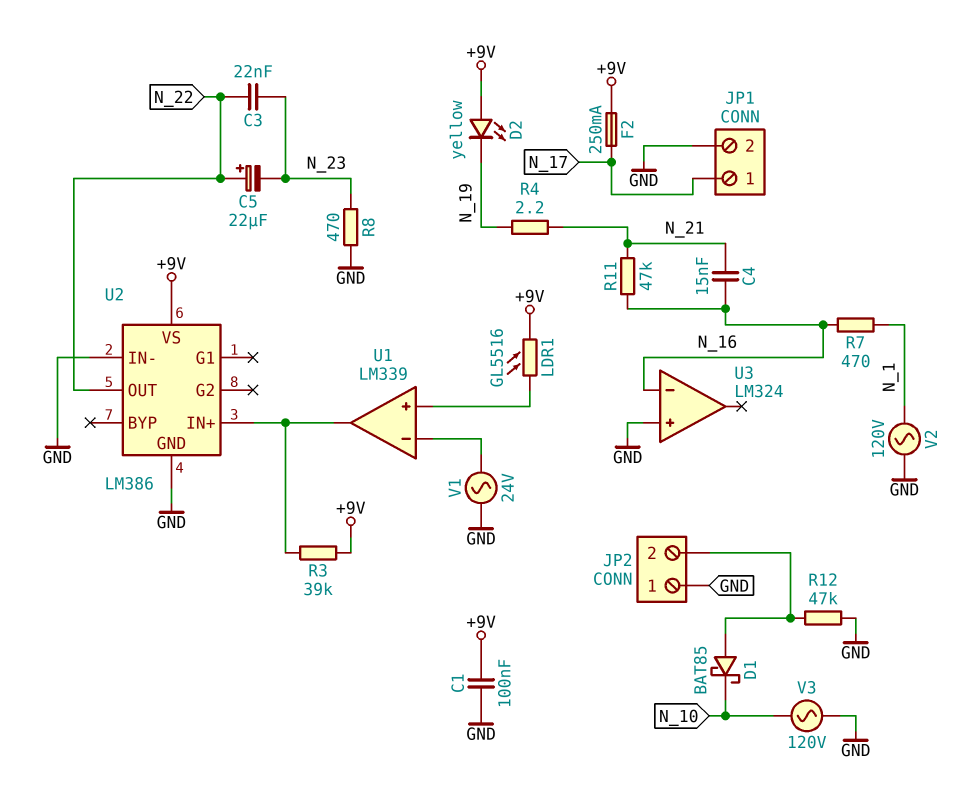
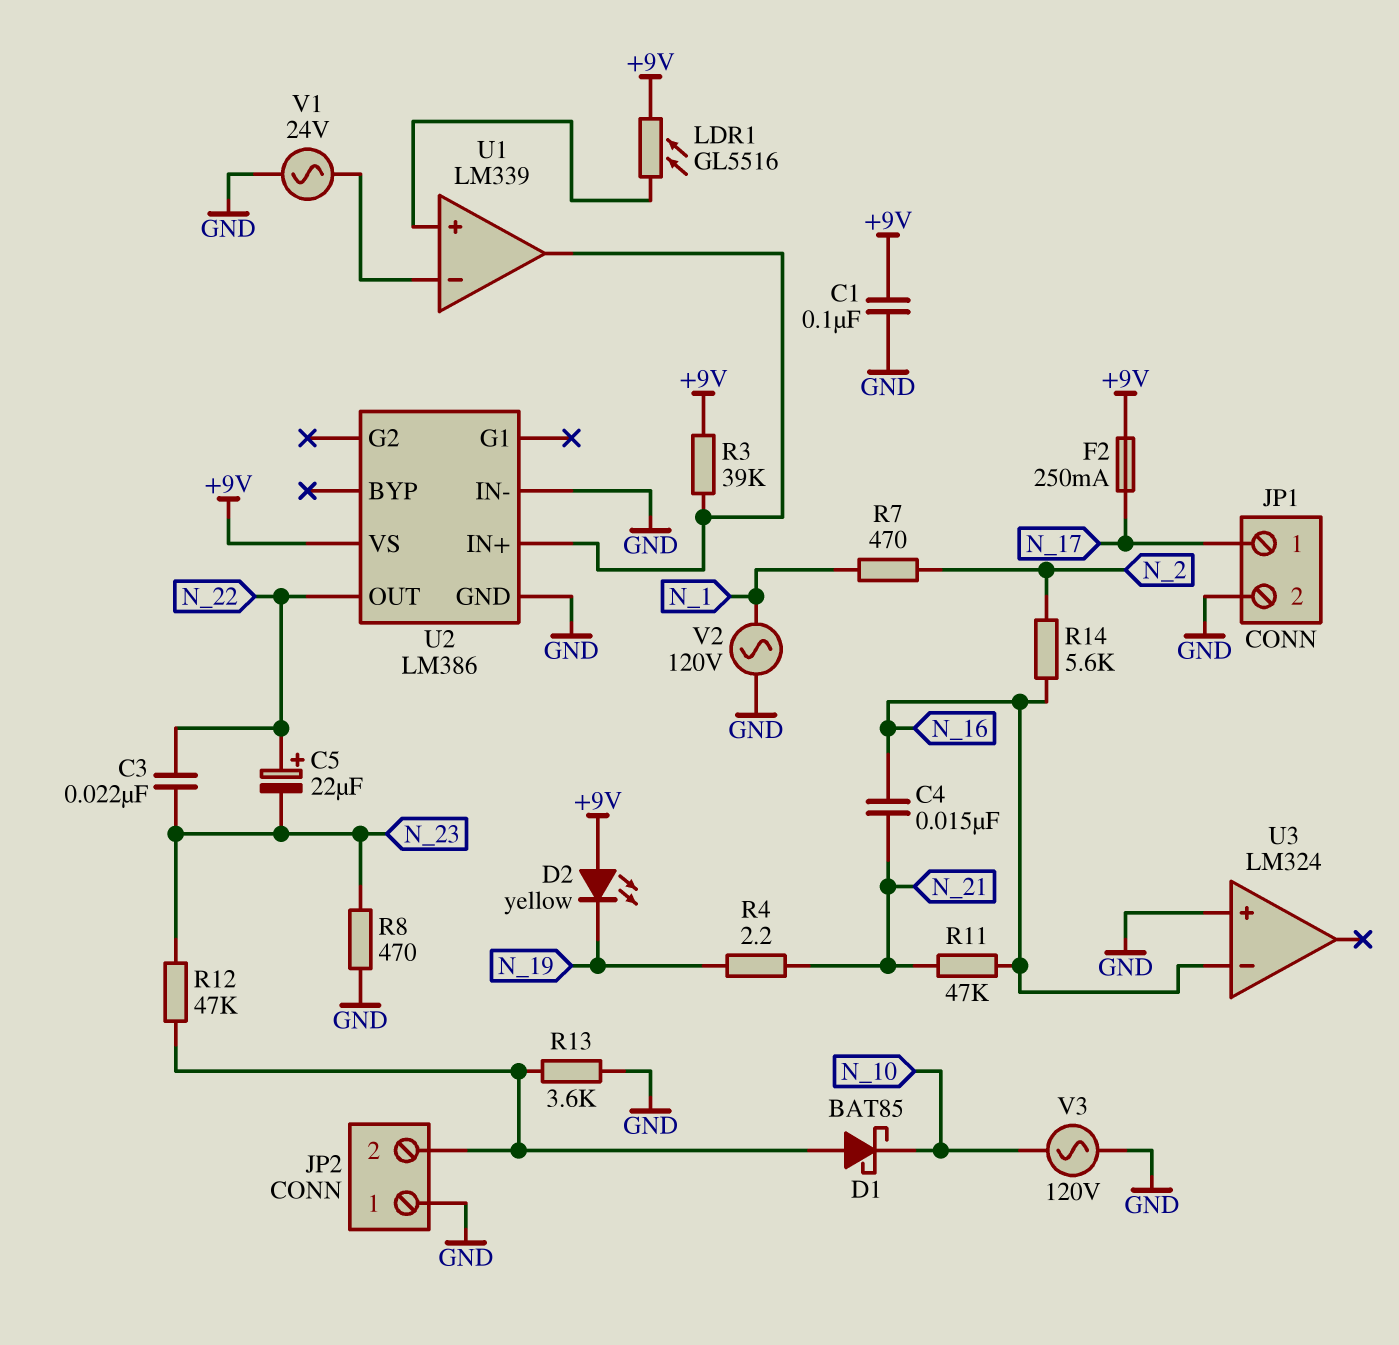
R7: 470 (N_1, N_16) -> 470 (N_1, N_2)
R12: 47k (GND, JP2/2) -> 47k (JP2/2, N_23)
R13: none -> 3.6k (GND, JP2/2)
R14: none -> 5.6k (N_2, N_16)

